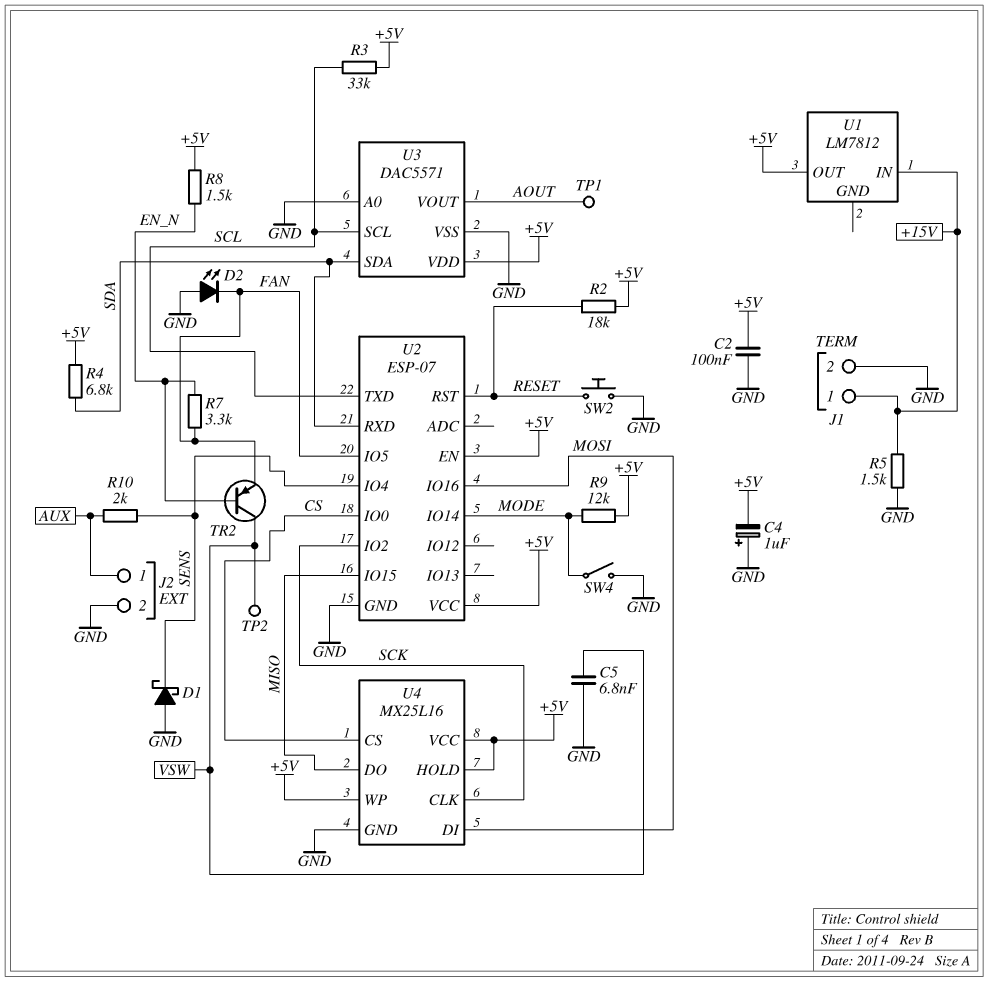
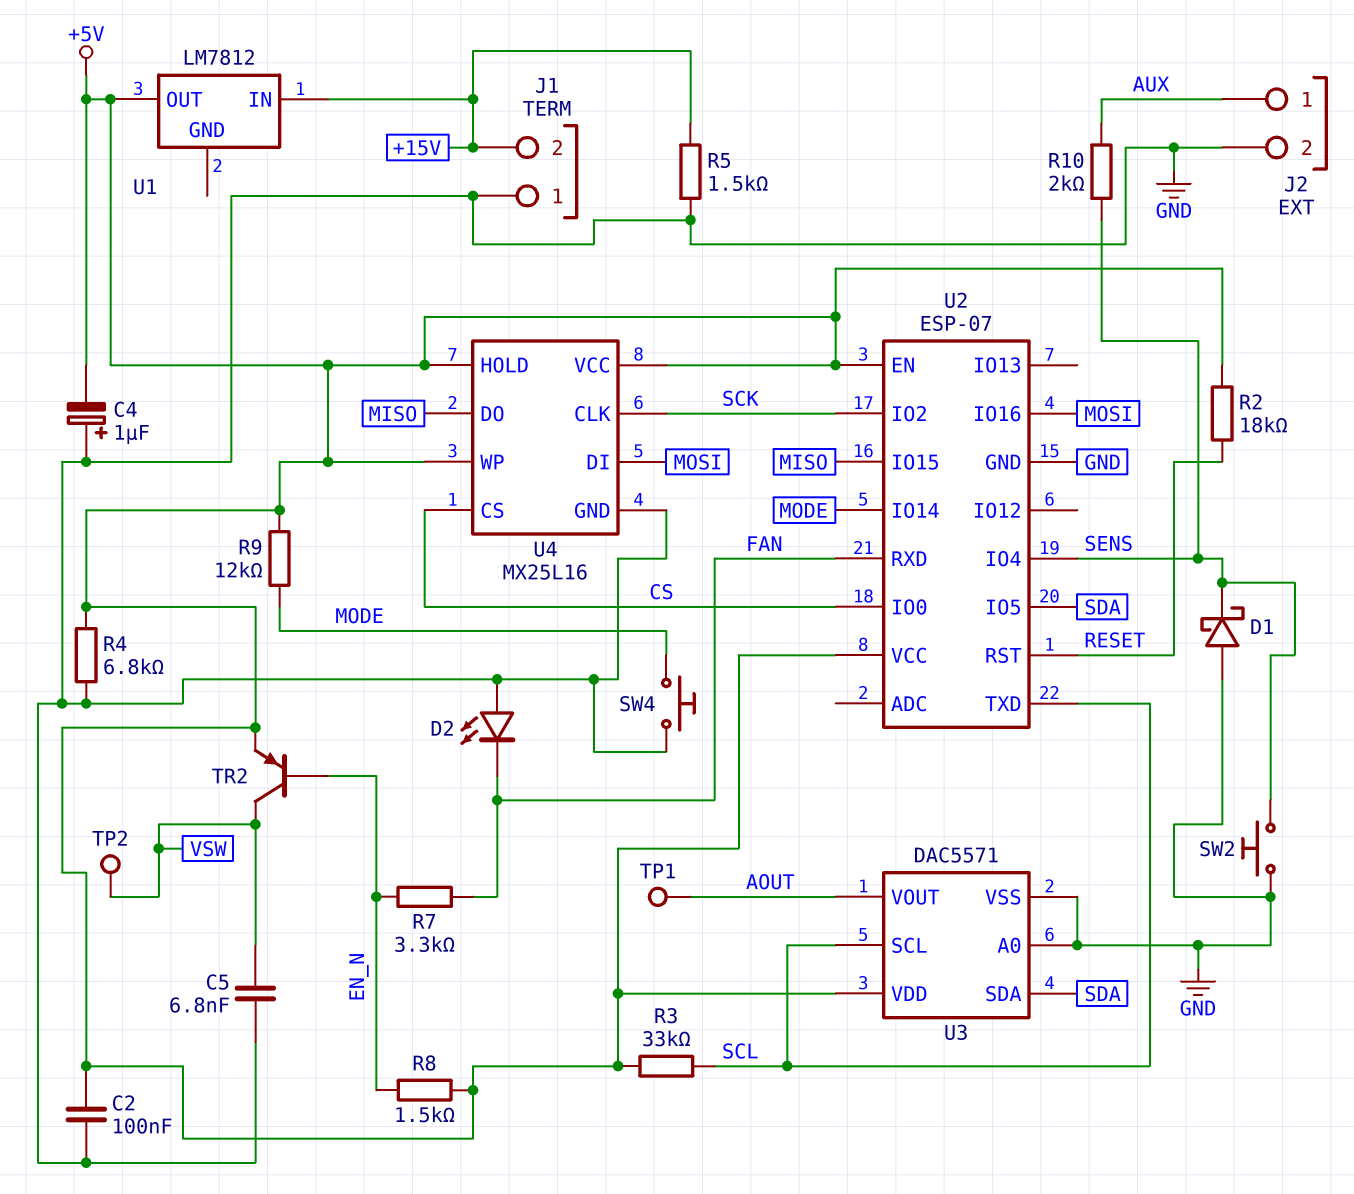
J1 pin 1: +15V -> GND
J1 pin 2: GND -> +15V
R4: 6.8k (+5V, SDA) -> 6.8k (+5V, GND)
SW2: button (GND, RESET) -> button (GND, SENS)
SW4: switch (GND, MODE) -> button (GND, MODE)
TR2: PNP (B EN_N, C VSW, E FAN) -> PNP (B EN_N, C VSW, E +5V)
U2 pin IO5: FAN -> SDA
U2 pin RXD: SDA -> FAN

